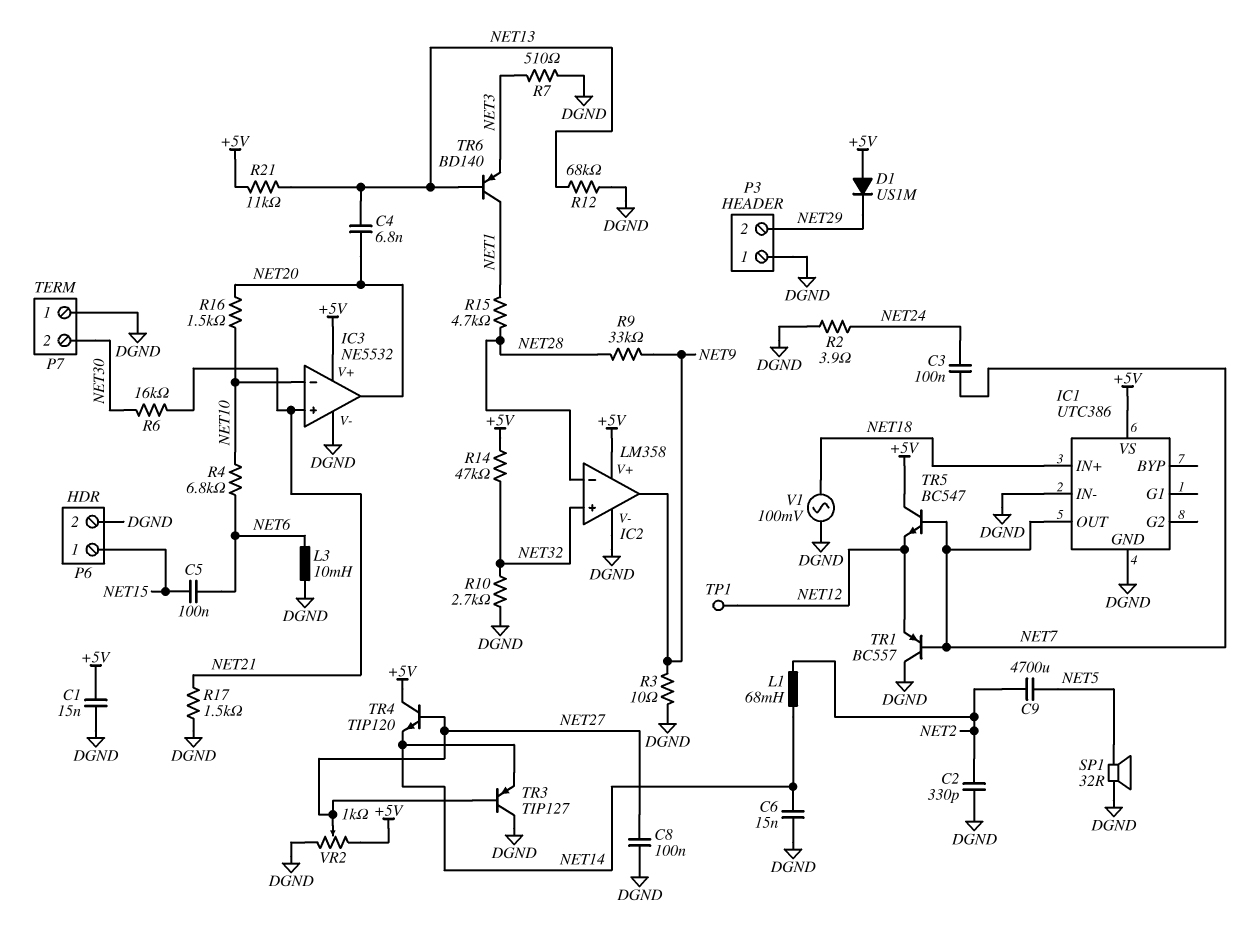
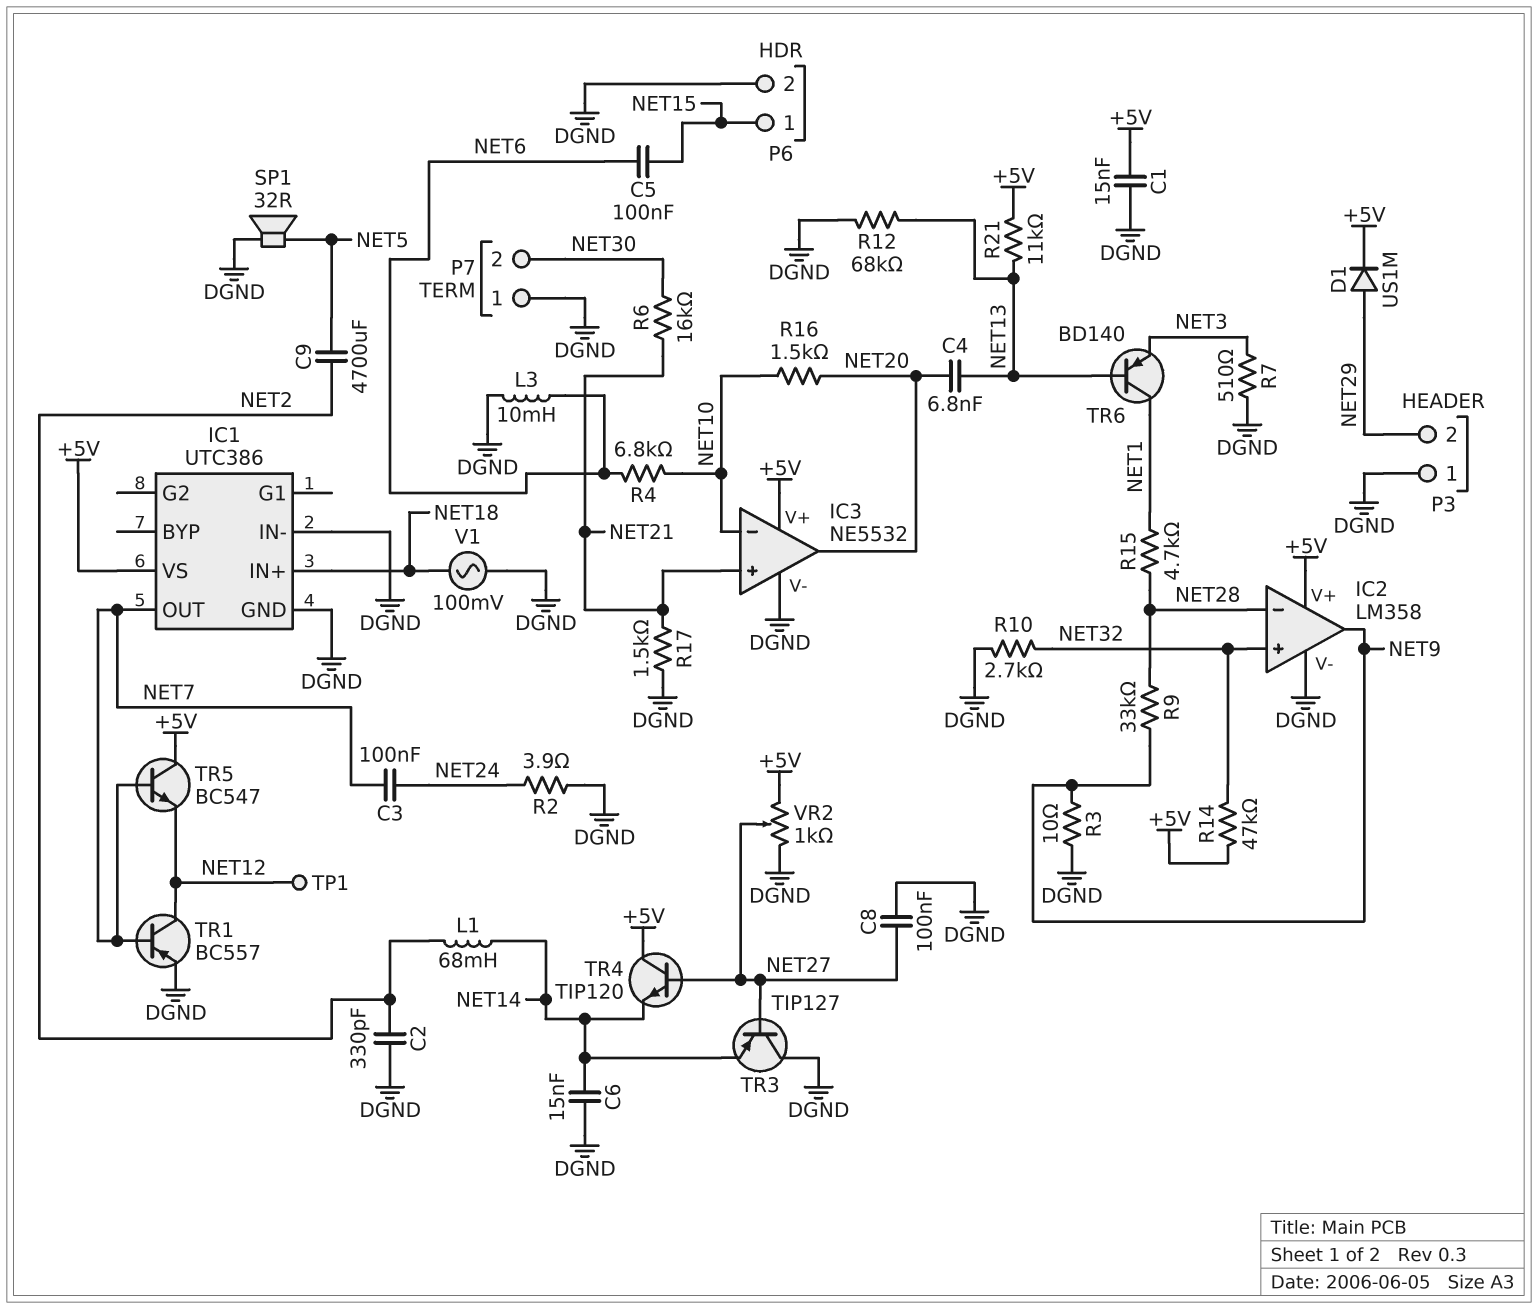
D1: diode US1M (A +5V, K NET29) -> diode US1M (A NET29, K +5V)
TR1: PNP BC557 (B NET7, C DGND, E NET12) -> PNP BC557 (B NET7, C NET12, E DGND)

